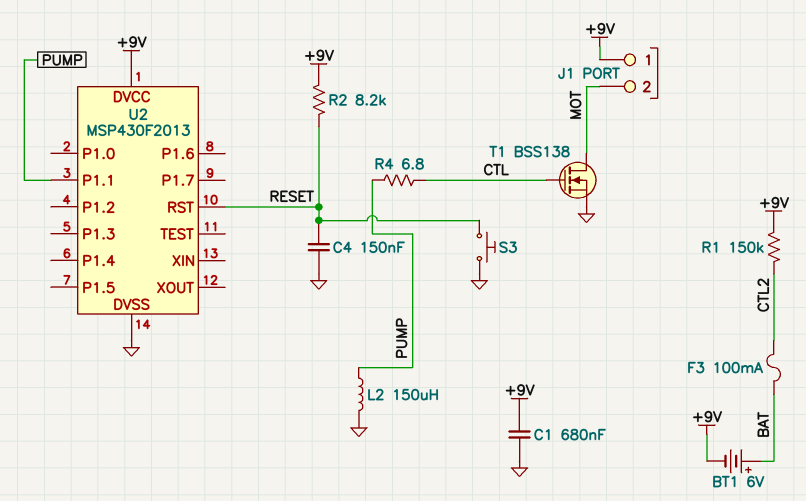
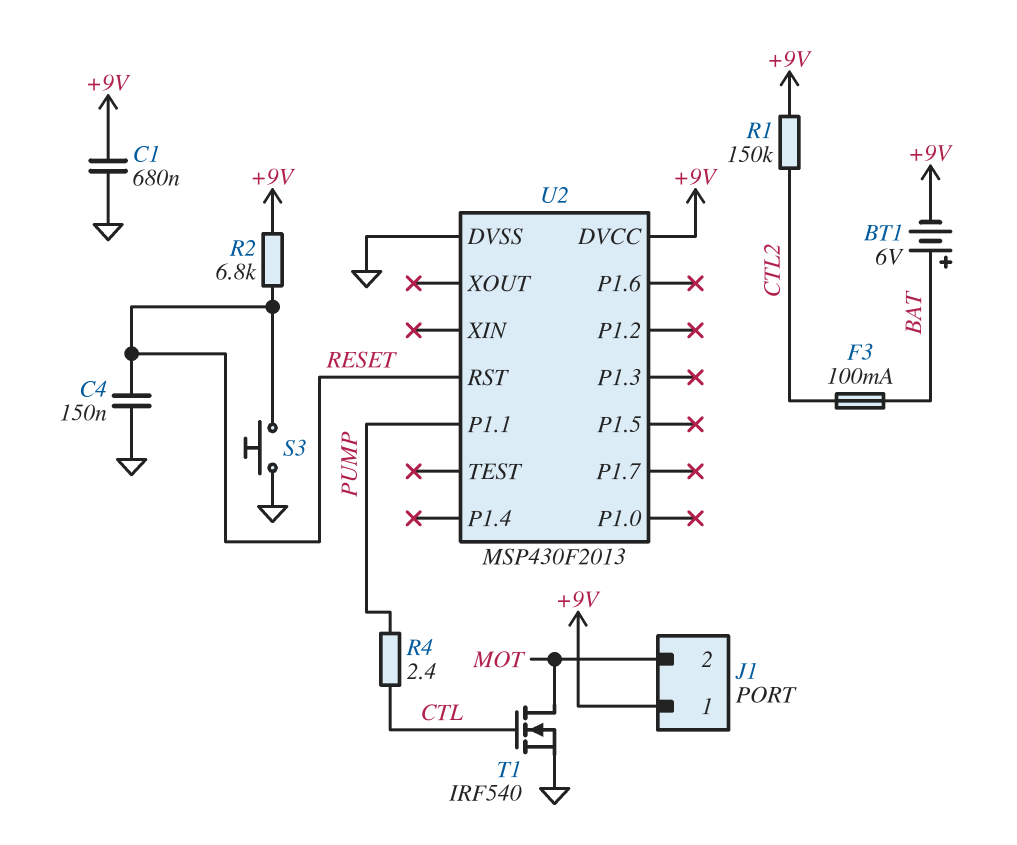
L2: 150uH (GND, PUMP) -> none
R2: 8.2k (+9V, RESET) -> 6.8k (+9V, RESET)
R4: 6.8 (CTL, PUMP) -> 2.4 (CTL, PUMP)
T1: NMOS BSS138 (G CTL, D MOT, S GND) -> NMOS IRF540 (G CTL, D MOT, S GND)

